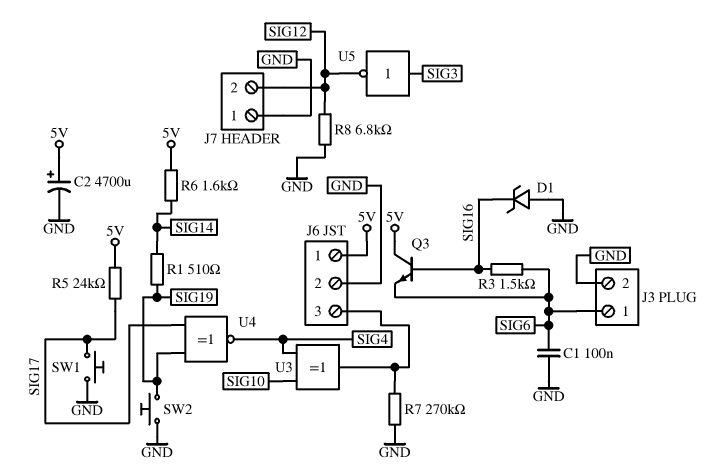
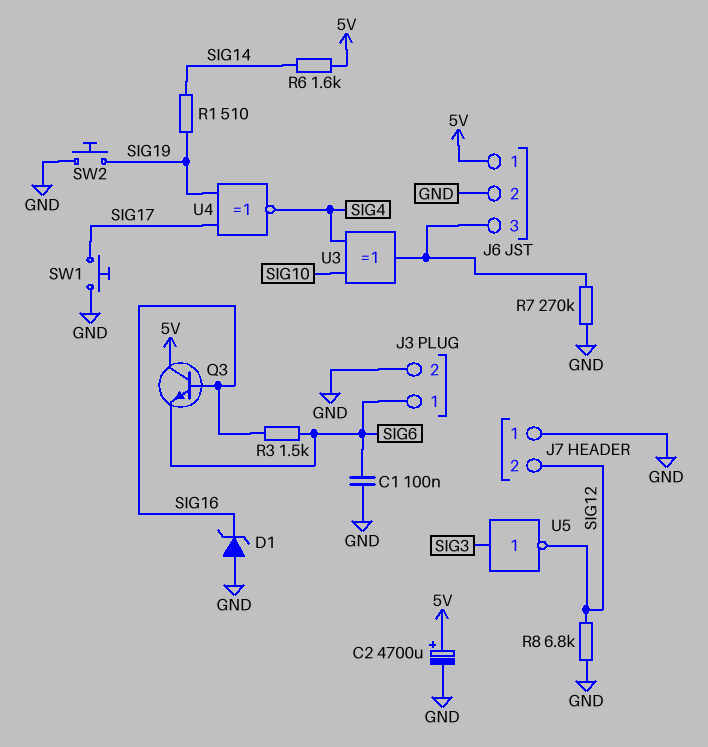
R5: 24k (5V, SIG17) -> none

